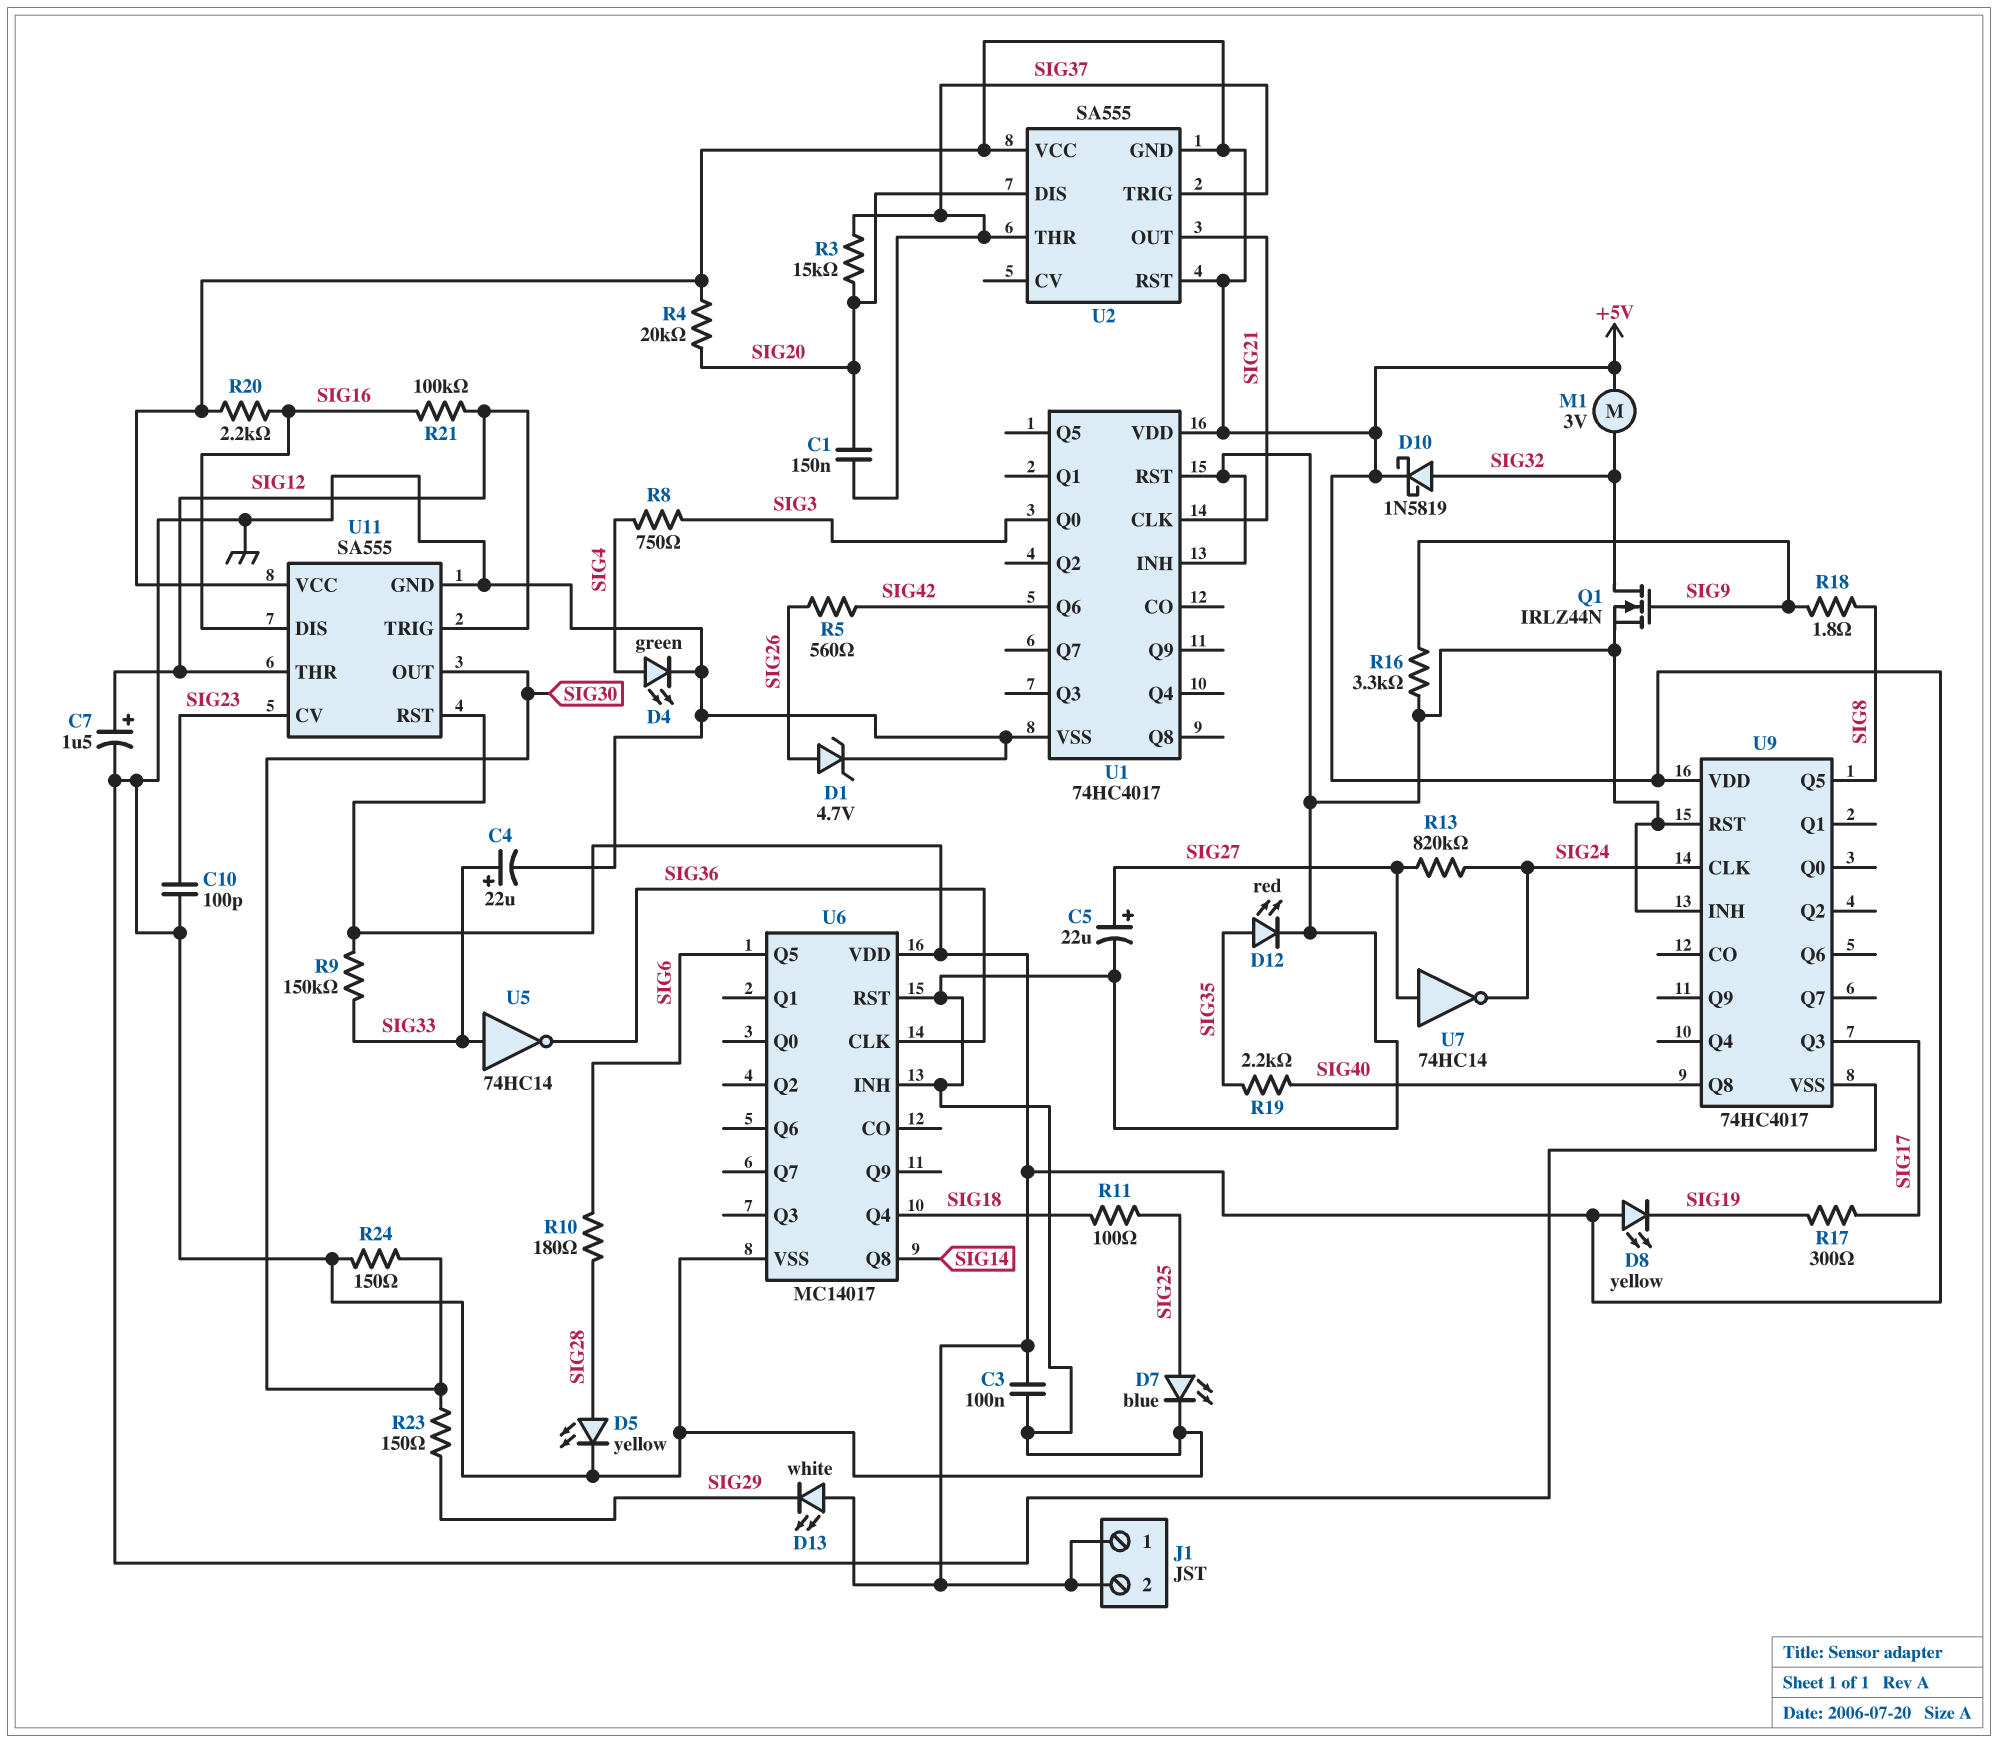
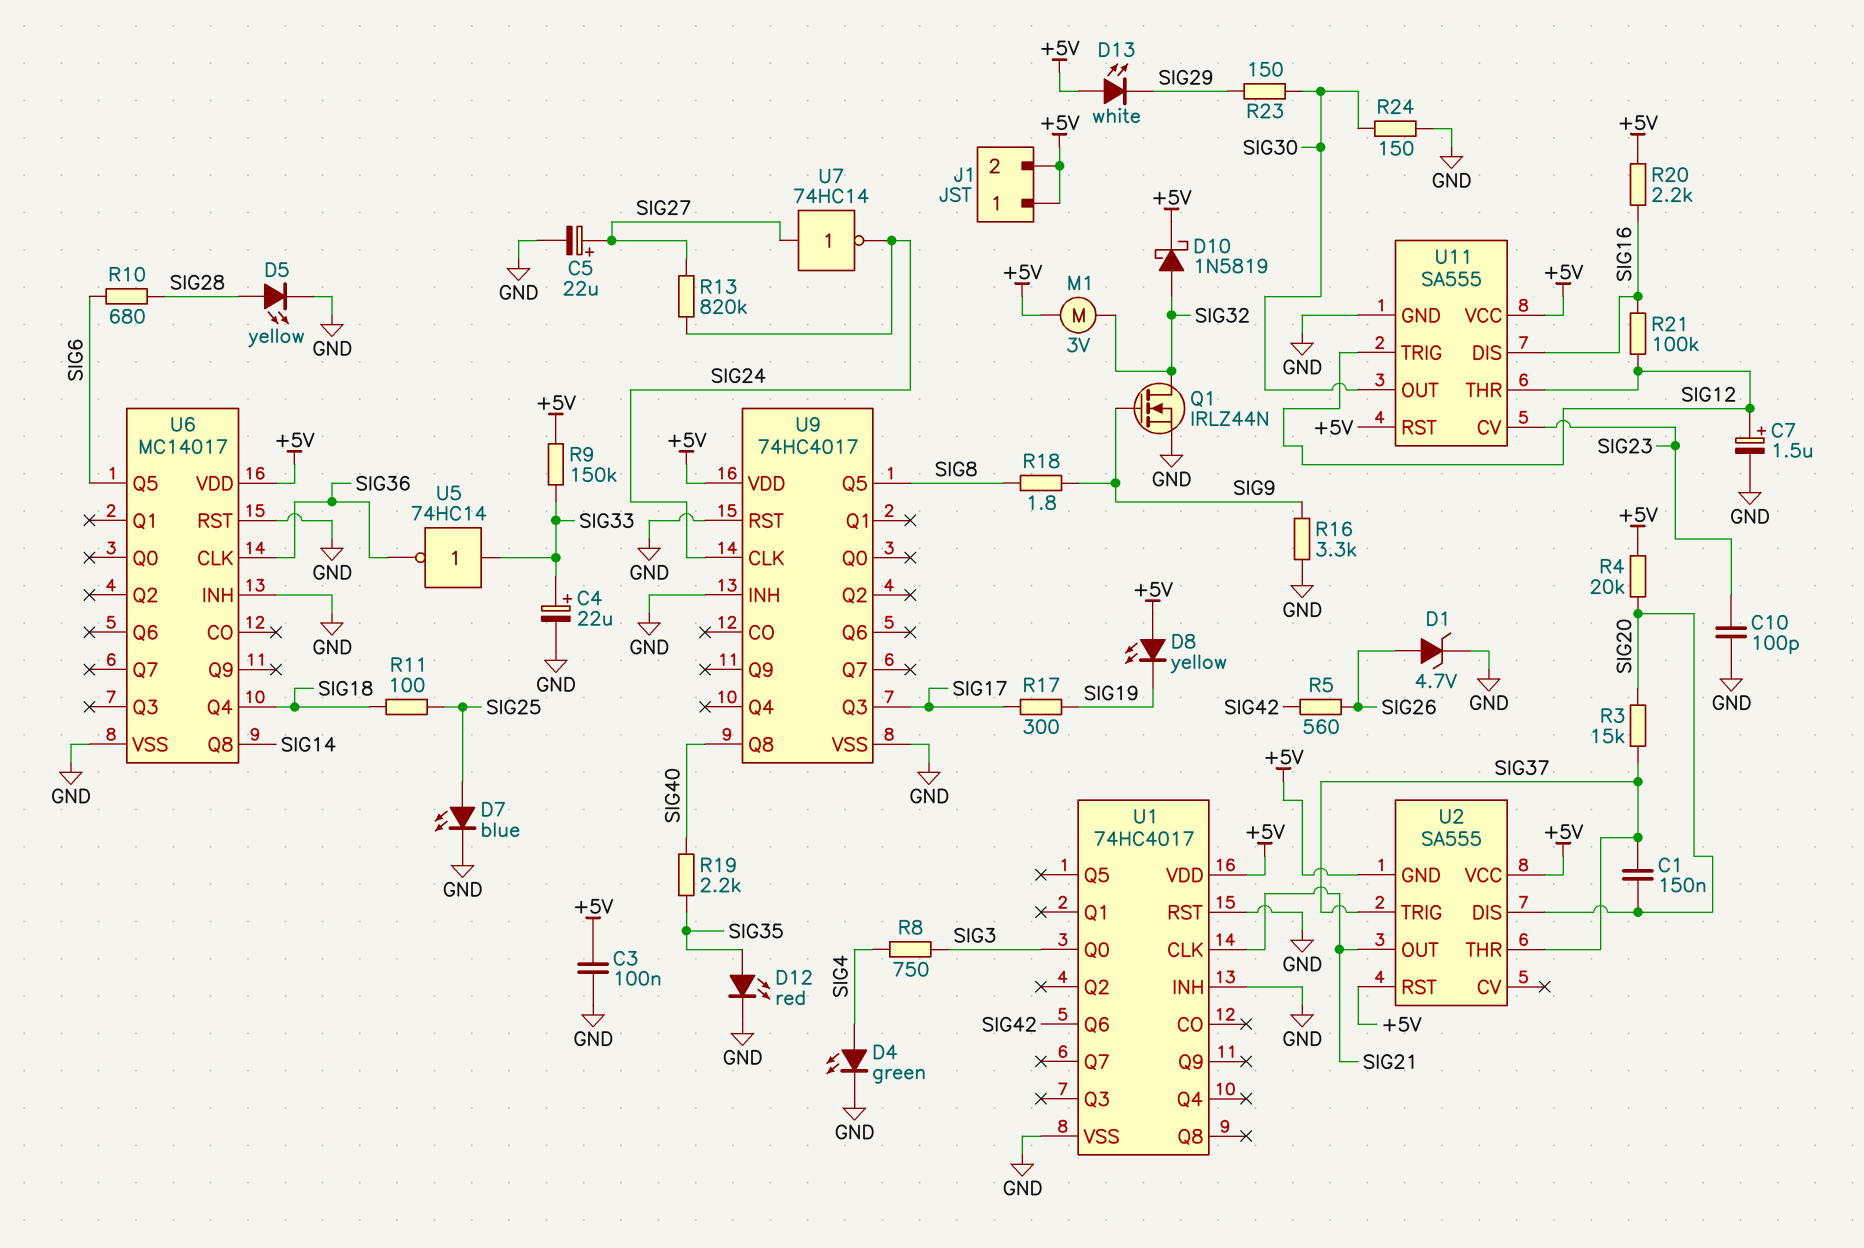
R10: 180 (SIG6, SIG28) -> 680 (SIG6, SIG28)

